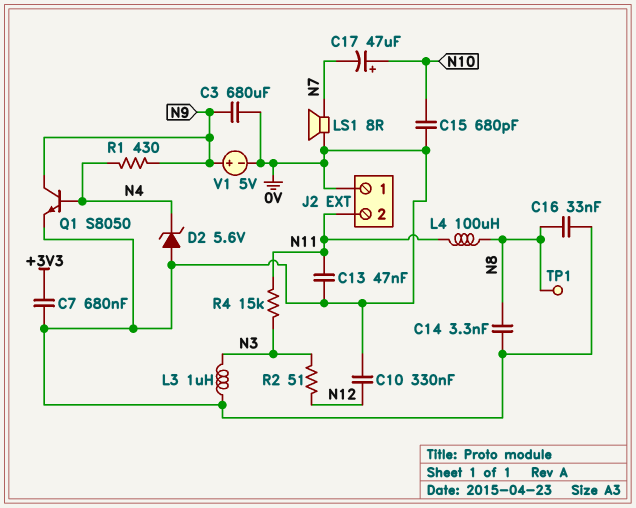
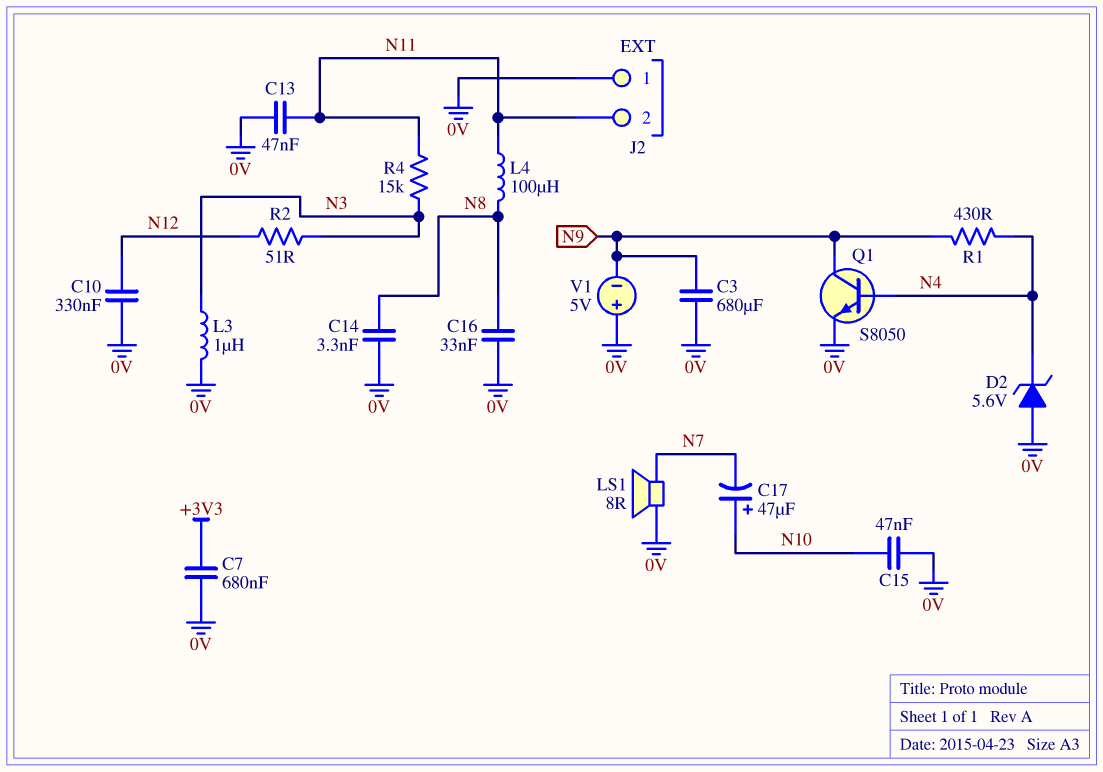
C15: 680pF (0V, N10) -> 47nF (0V, N10)
TP1: test point (N8) -> none
V1: 5V (plus N9, minus 0V) -> 5V (plus 0V, minus N9)

